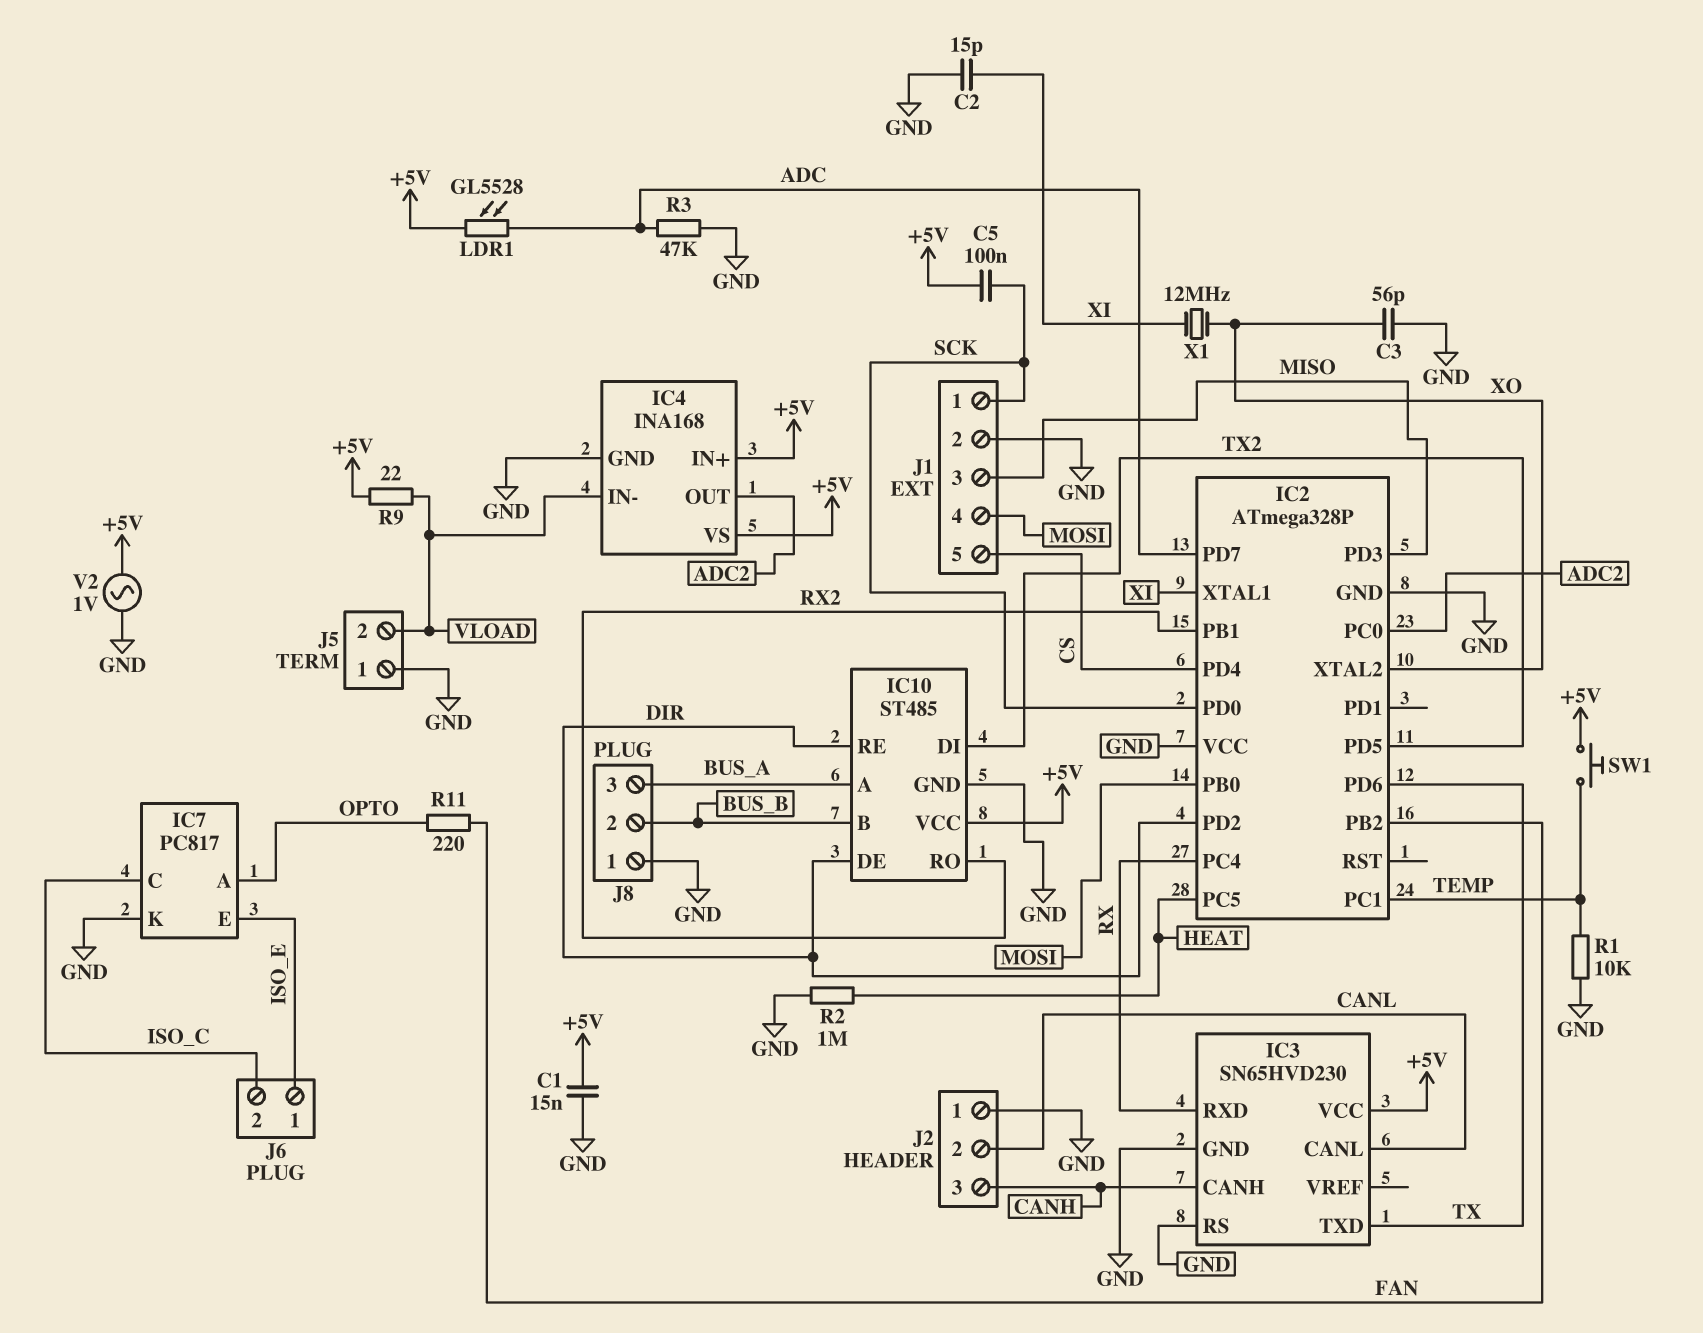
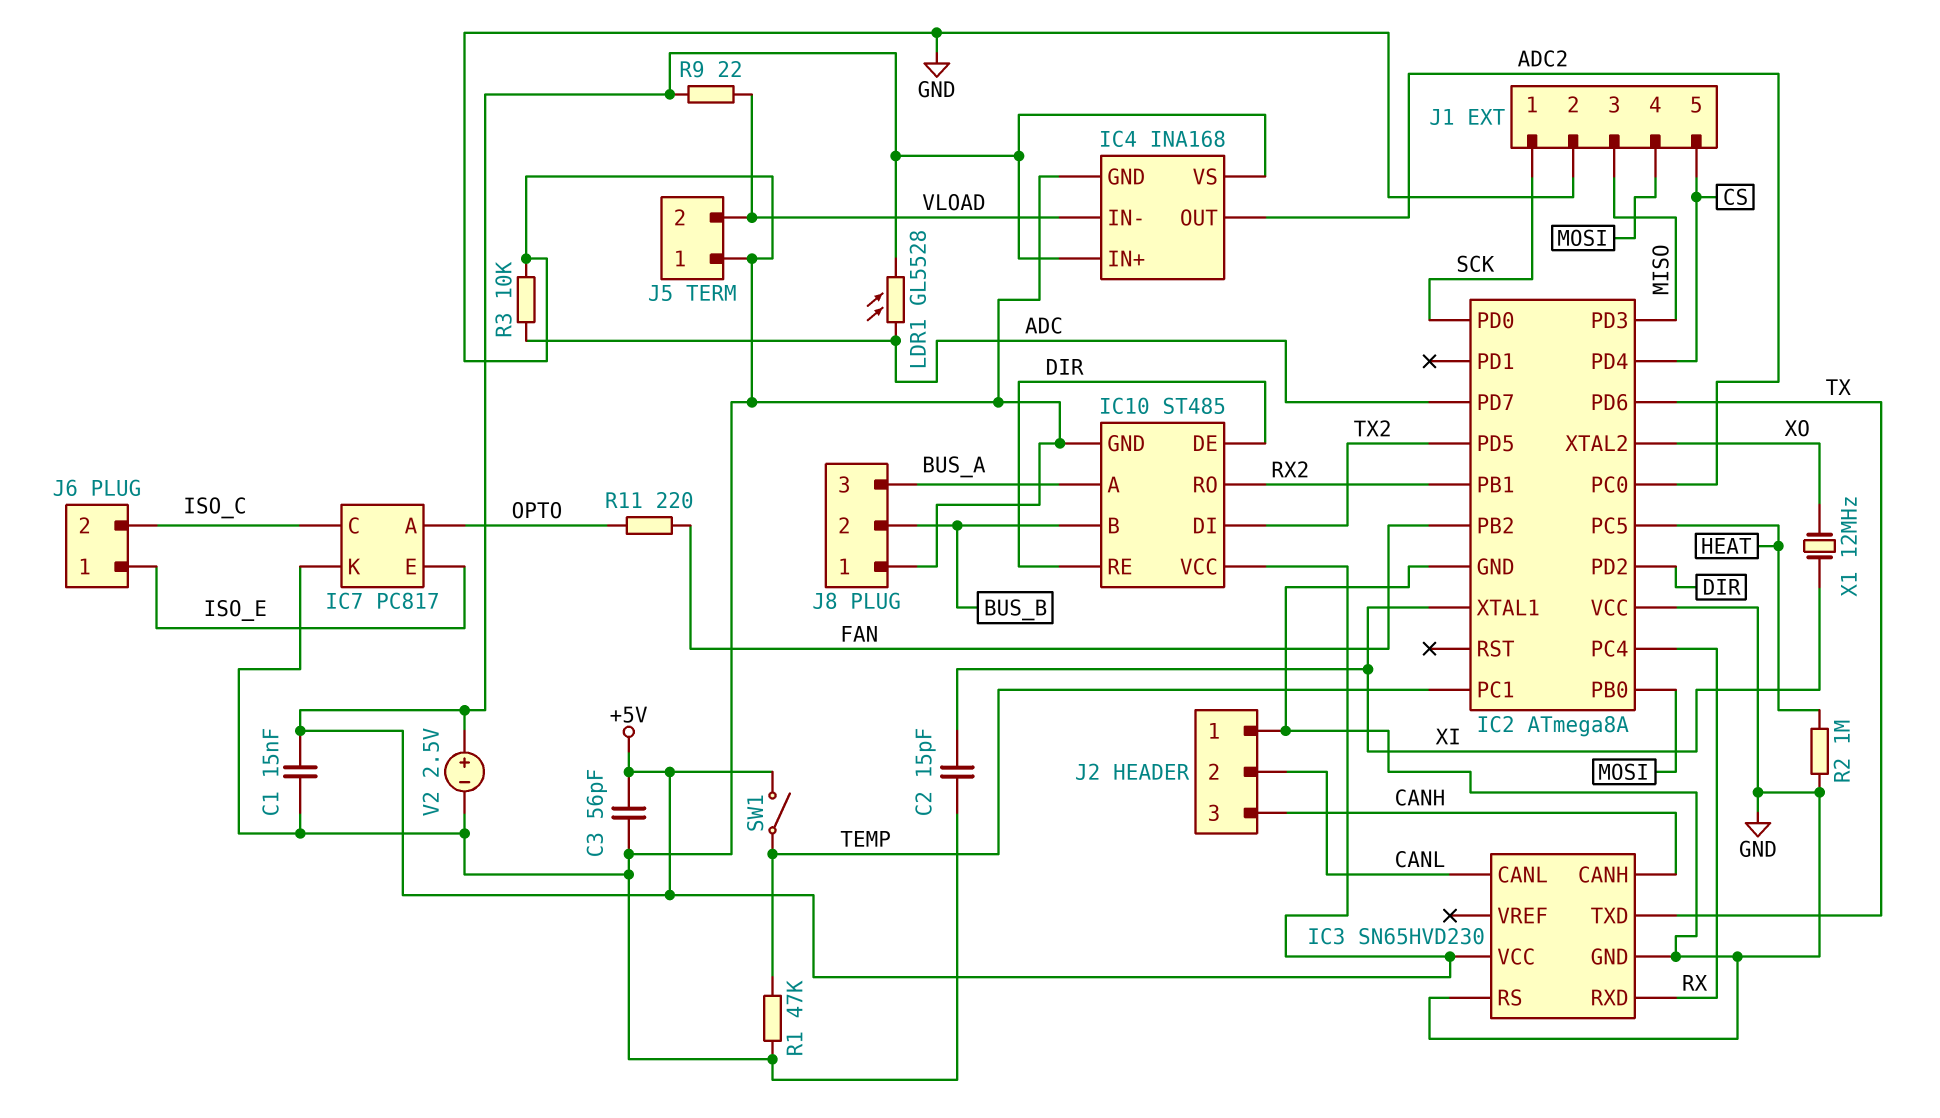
C3: 56pF (GND, XO) -> 56pF (+5V, GND)
C5: 100nF (+5V, SCK) -> none
IC2: ATmega328P -> ATmega8A
R1: 10k (GND, TEMP) -> 47k (GND, TEMP)
R3: 47k (ADC, GND) -> 10k (ADC, GND)
SW1: button (+5V, TEMP) -> switch (+5V, TEMP)
V2: AC 1V (+5V, GND) -> 2.5V (plus +5V, minus GND)

